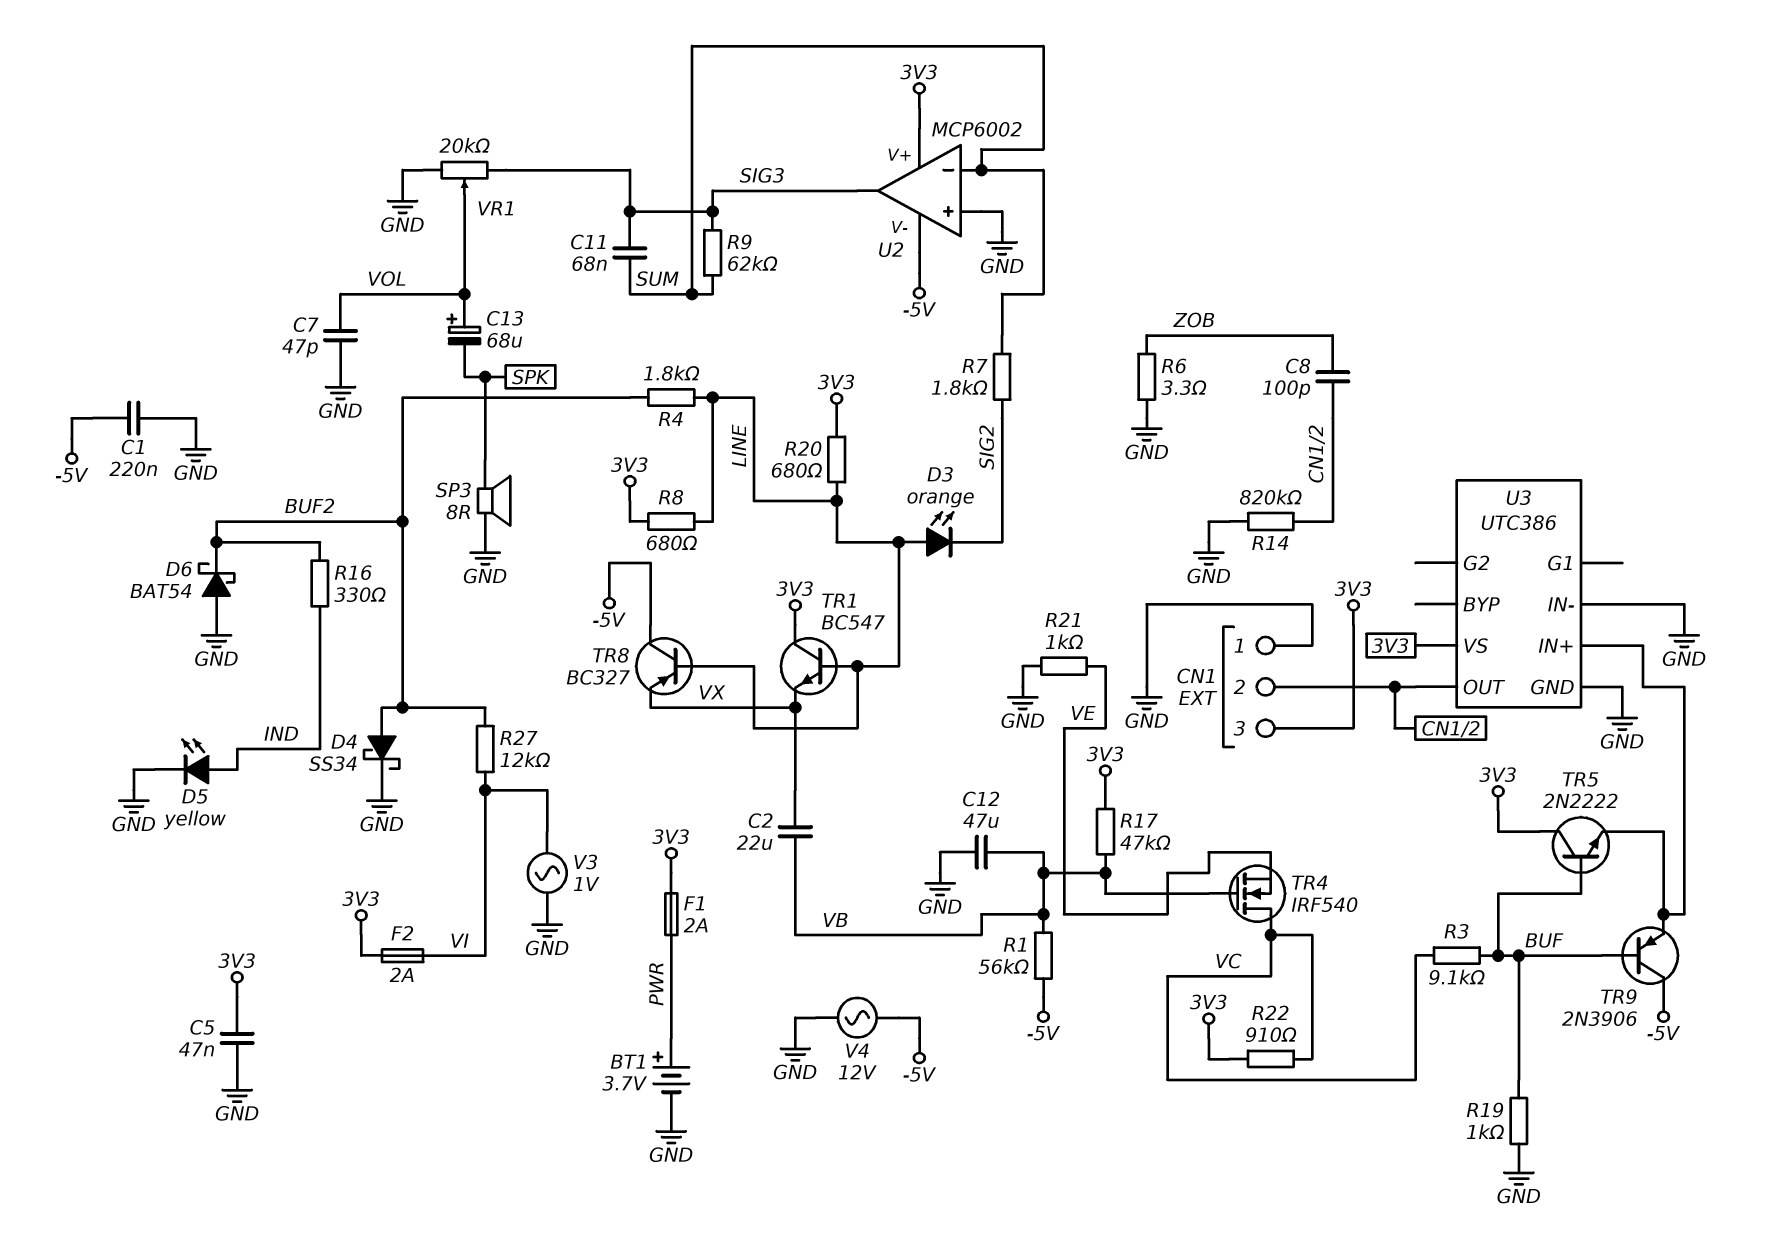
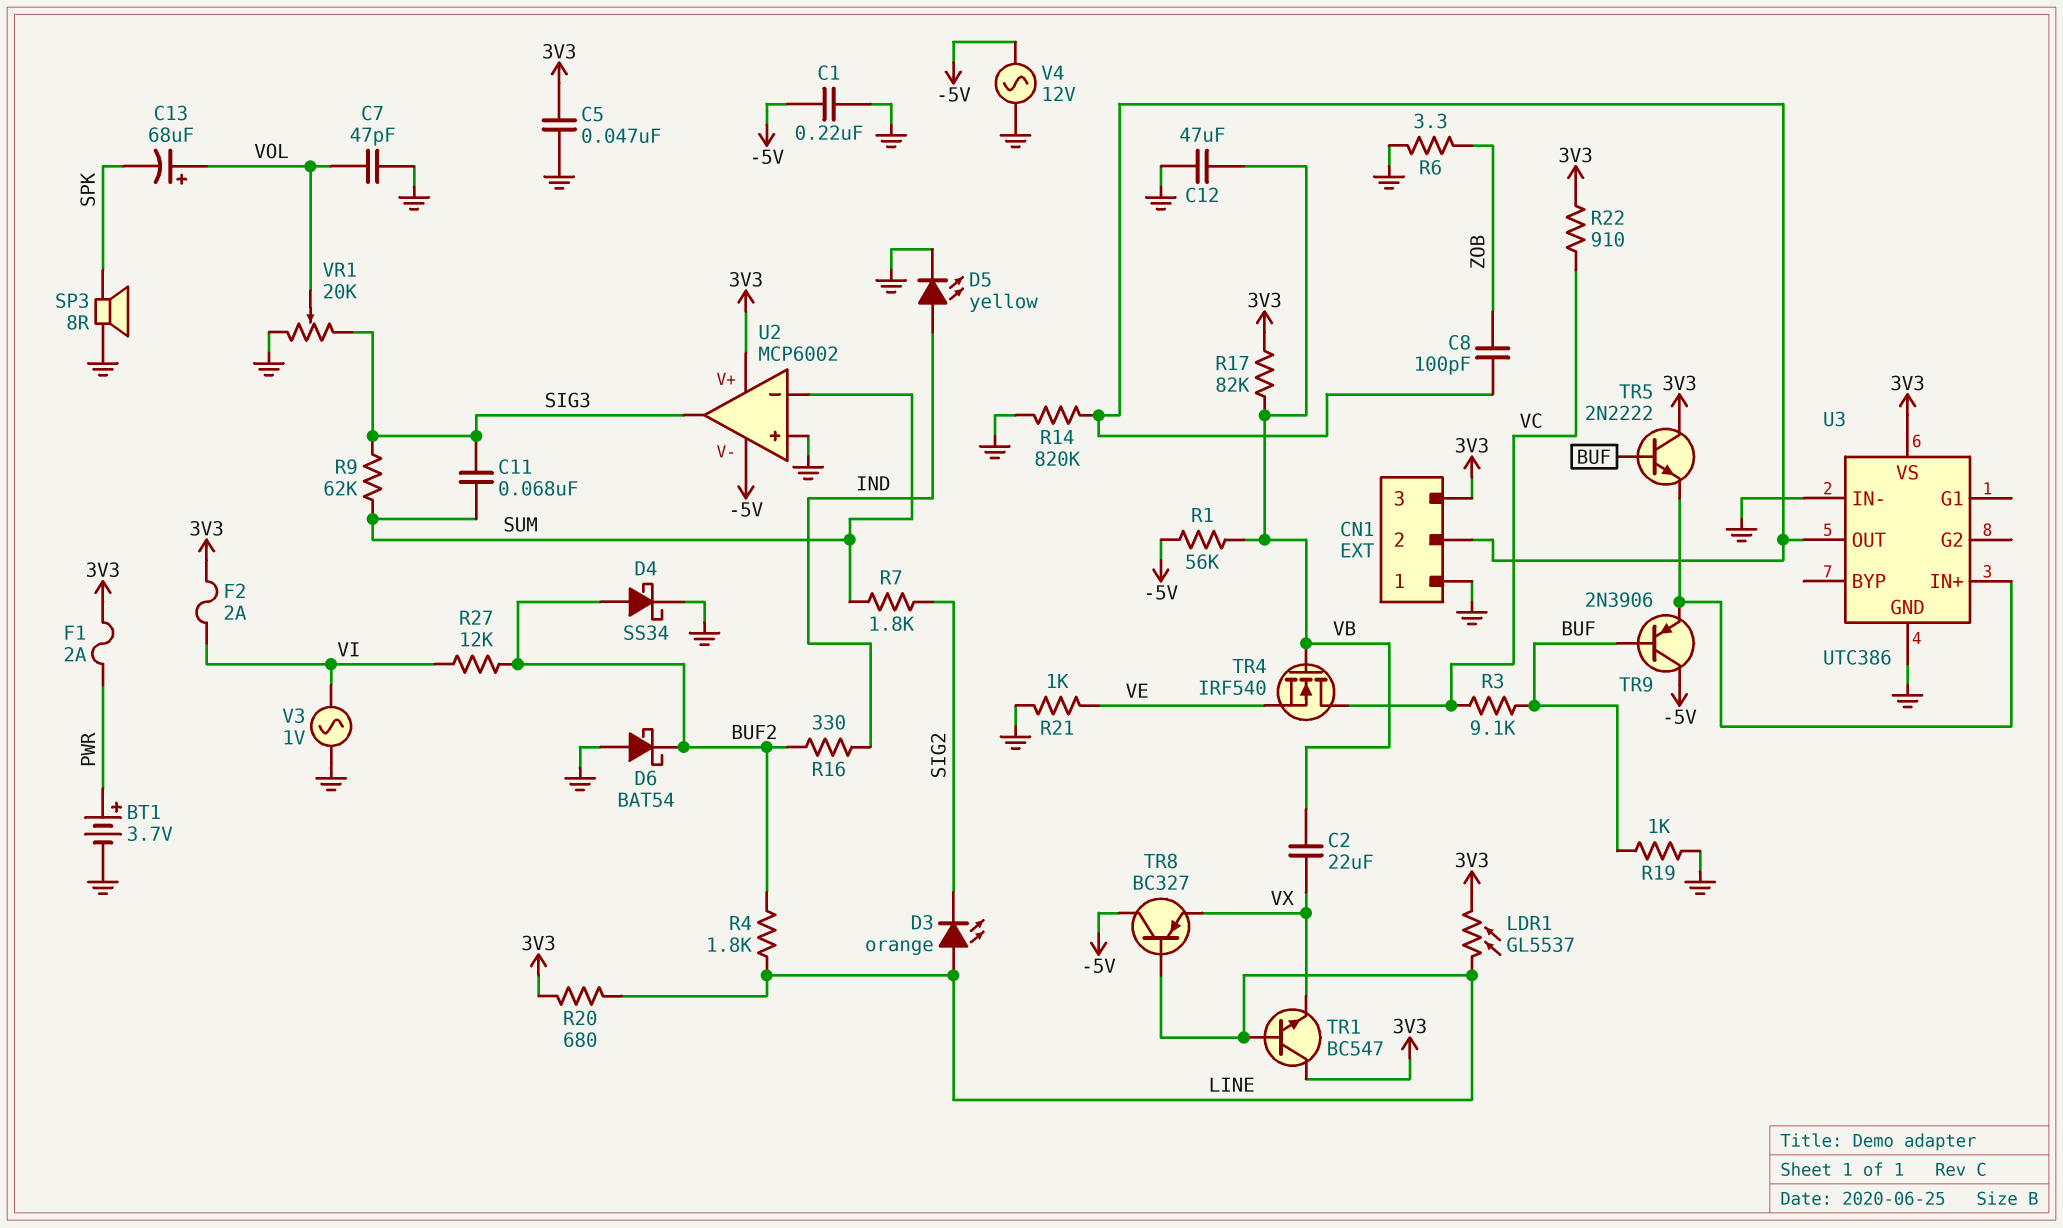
LDR1: none -> GL5537 (3V3, LINE)
R8: 680 (3V3, LINE) -> none
R17: 47k (3V3, VB) -> 82k (3V3, VB)

